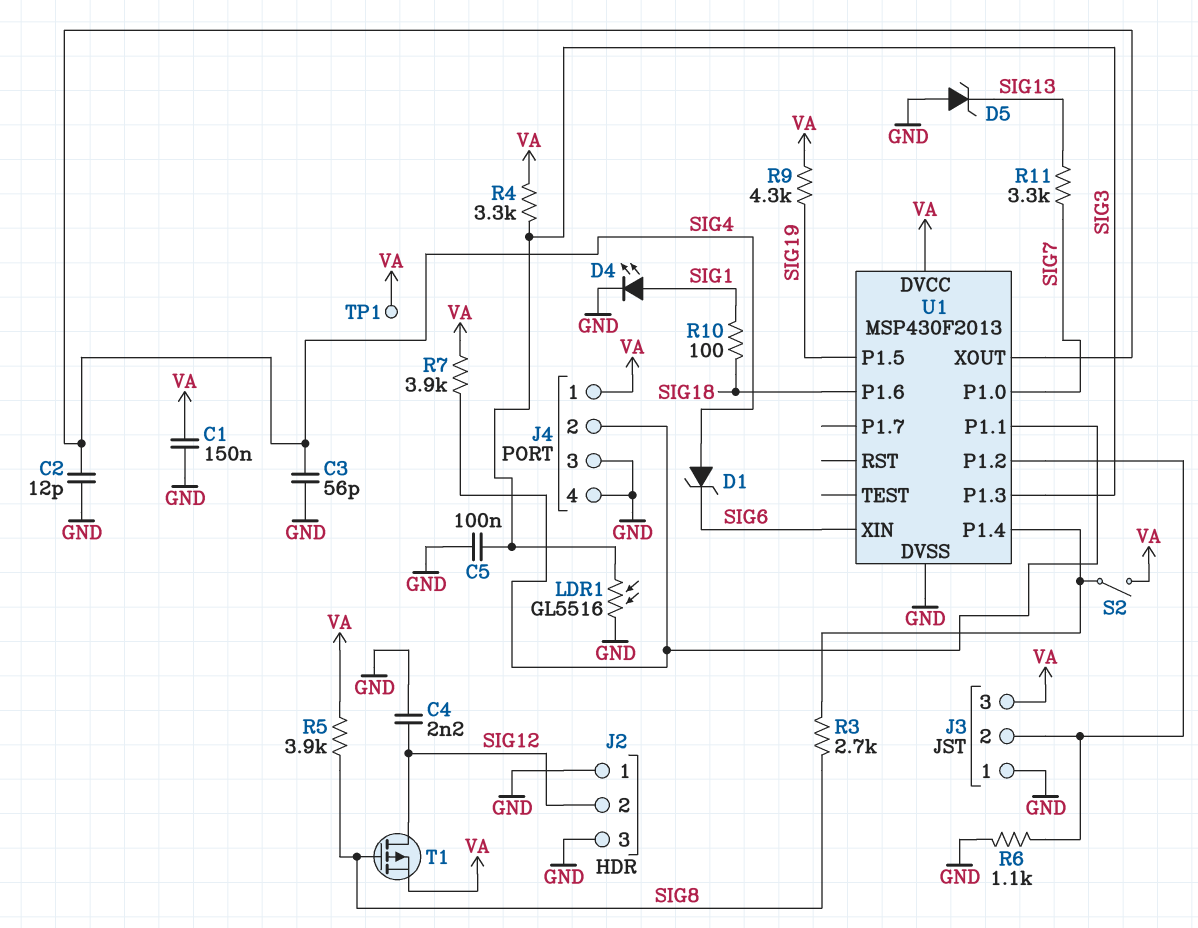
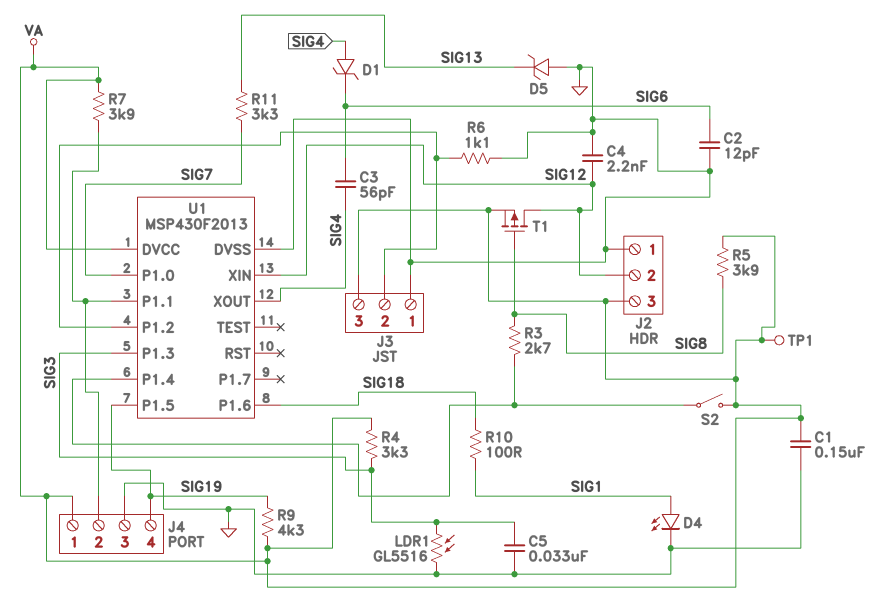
C2: 12pF (GND, SIG4) -> 12pF (GND, SIG6)
C3: 56pF (GND, SIG4) -> 56pF (SIG4, SIG6)
C5: 100nF (GND, SIG3) -> 33nF (GND, SIG3)
J2 pin 3: GND -> VA
J4 pin 4: GND -> SIG19
U1 pin XIN: SIG6 -> SIG12

